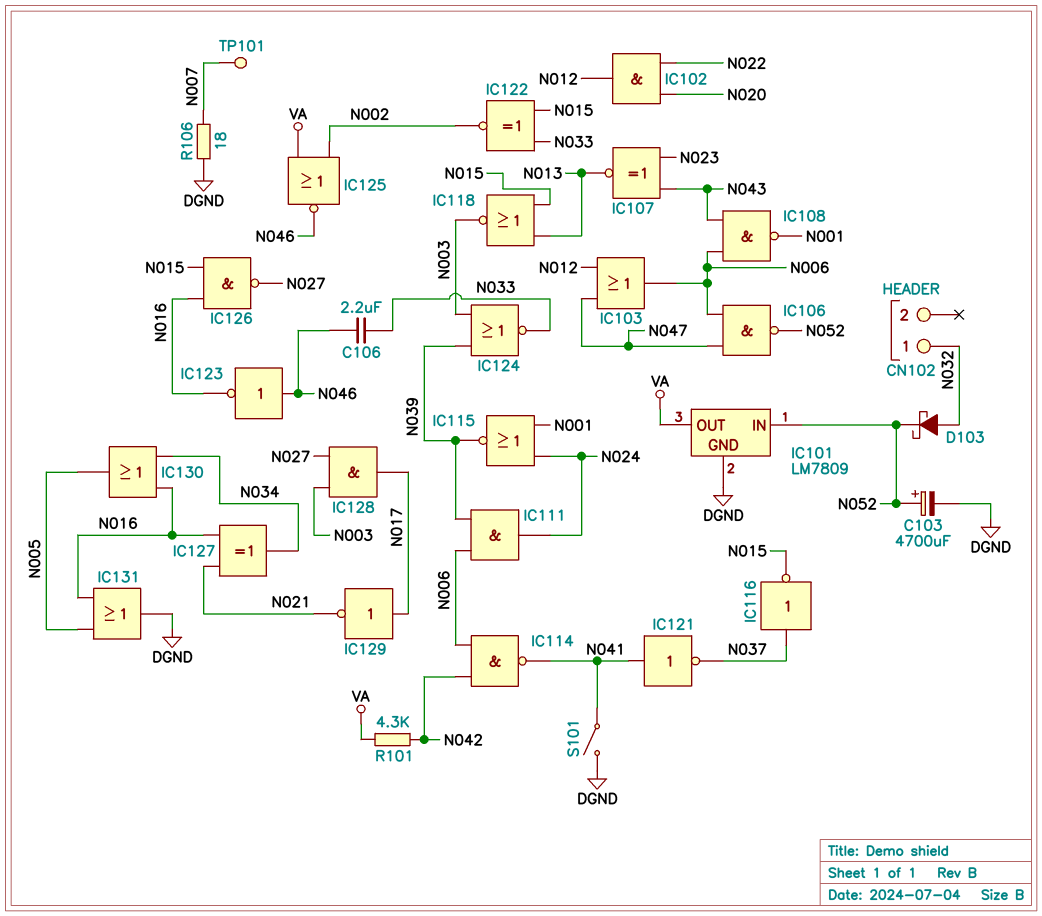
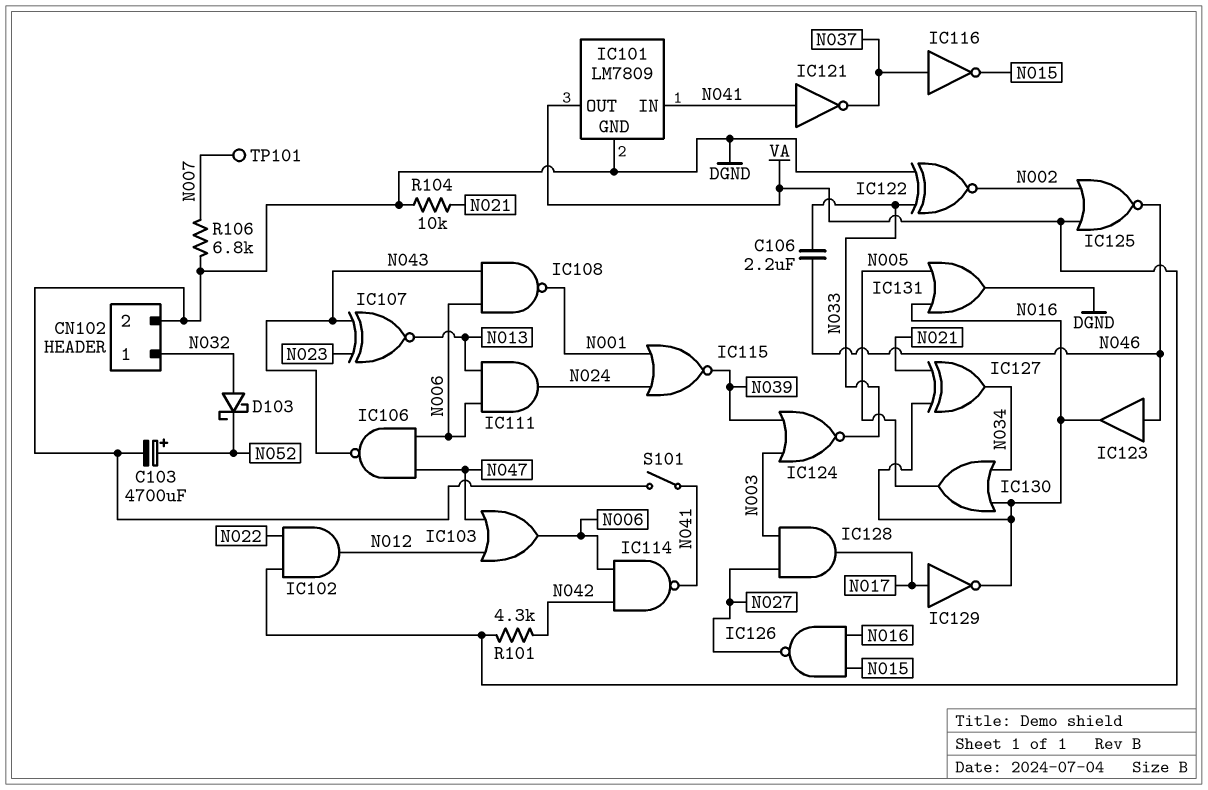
CN102 pin 2: none -> DGND
IC101 pin IN: N052 -> N041
IC102: AND (in N020, in N022, out N012) -> AND (in N022, in VA, out N012)
IC106: NAND (in N006, in N047, out N052) -> NAND (in N006, in N047, out N043)
IC111: AND (in N006, in N039, out N024) -> AND (in N006, in N013, out N024)
IC118: NOR (in N013, in N015, out N003) -> none
IC122: XNOR (in N015, in N033, out N002) -> XNOR (in DGND, in N033, out N002)
IC123: NOT (in N046, out N016) -> buffer (in N046, out N016)
IC129: NOT (in N017, out N021) -> NOT (in N017, out N016)
R104: none -> 10k (DGND, N021)
R106: 18 (DGND, N007) -> 6.8k (DGND, N007)

